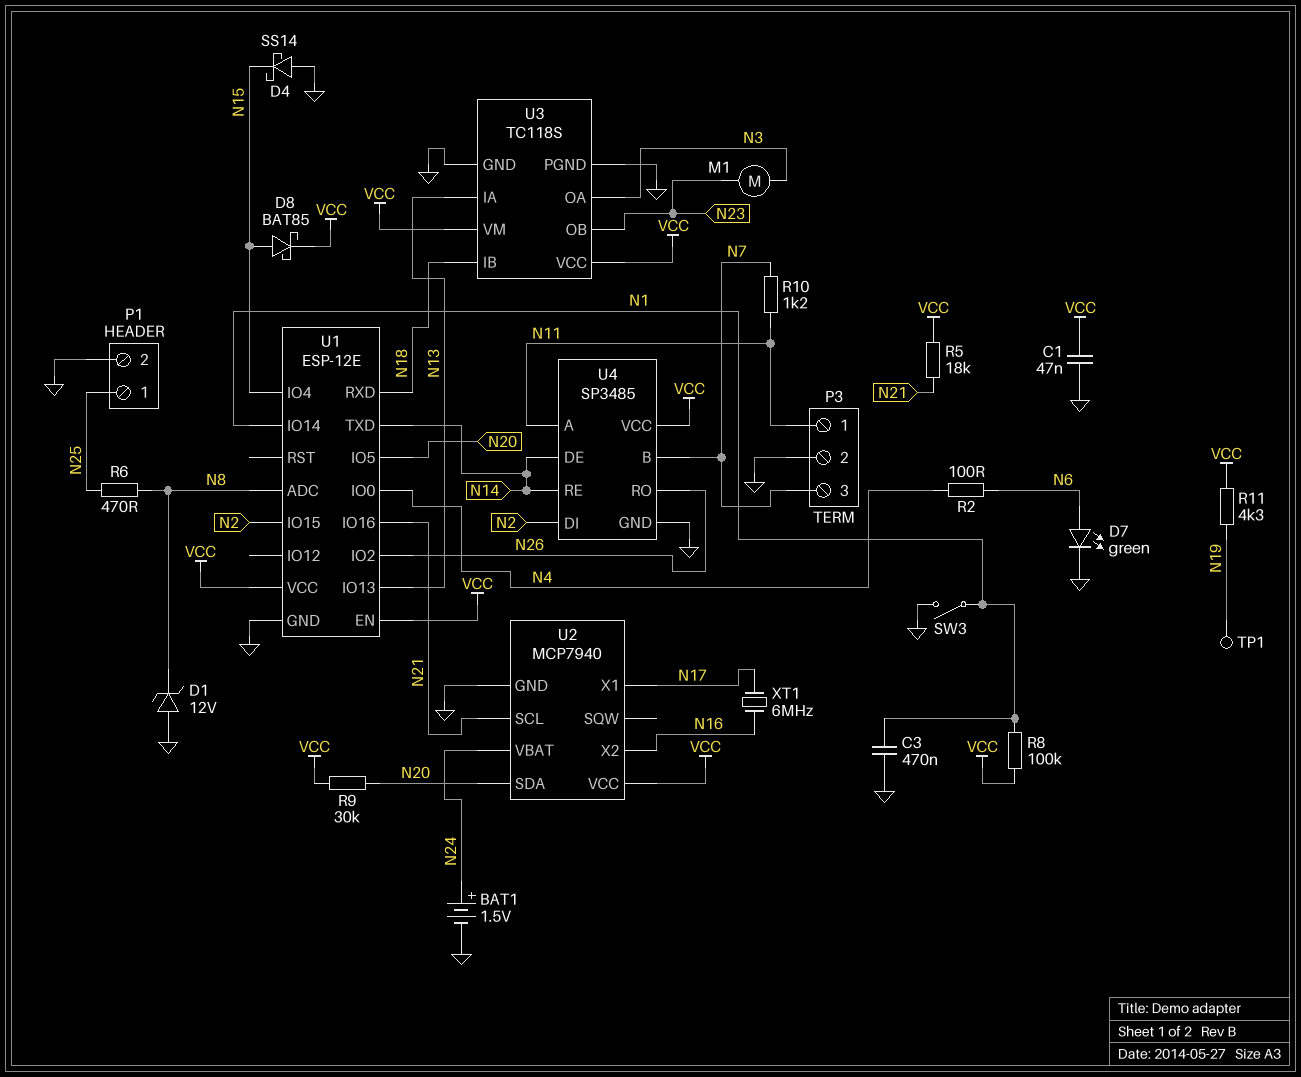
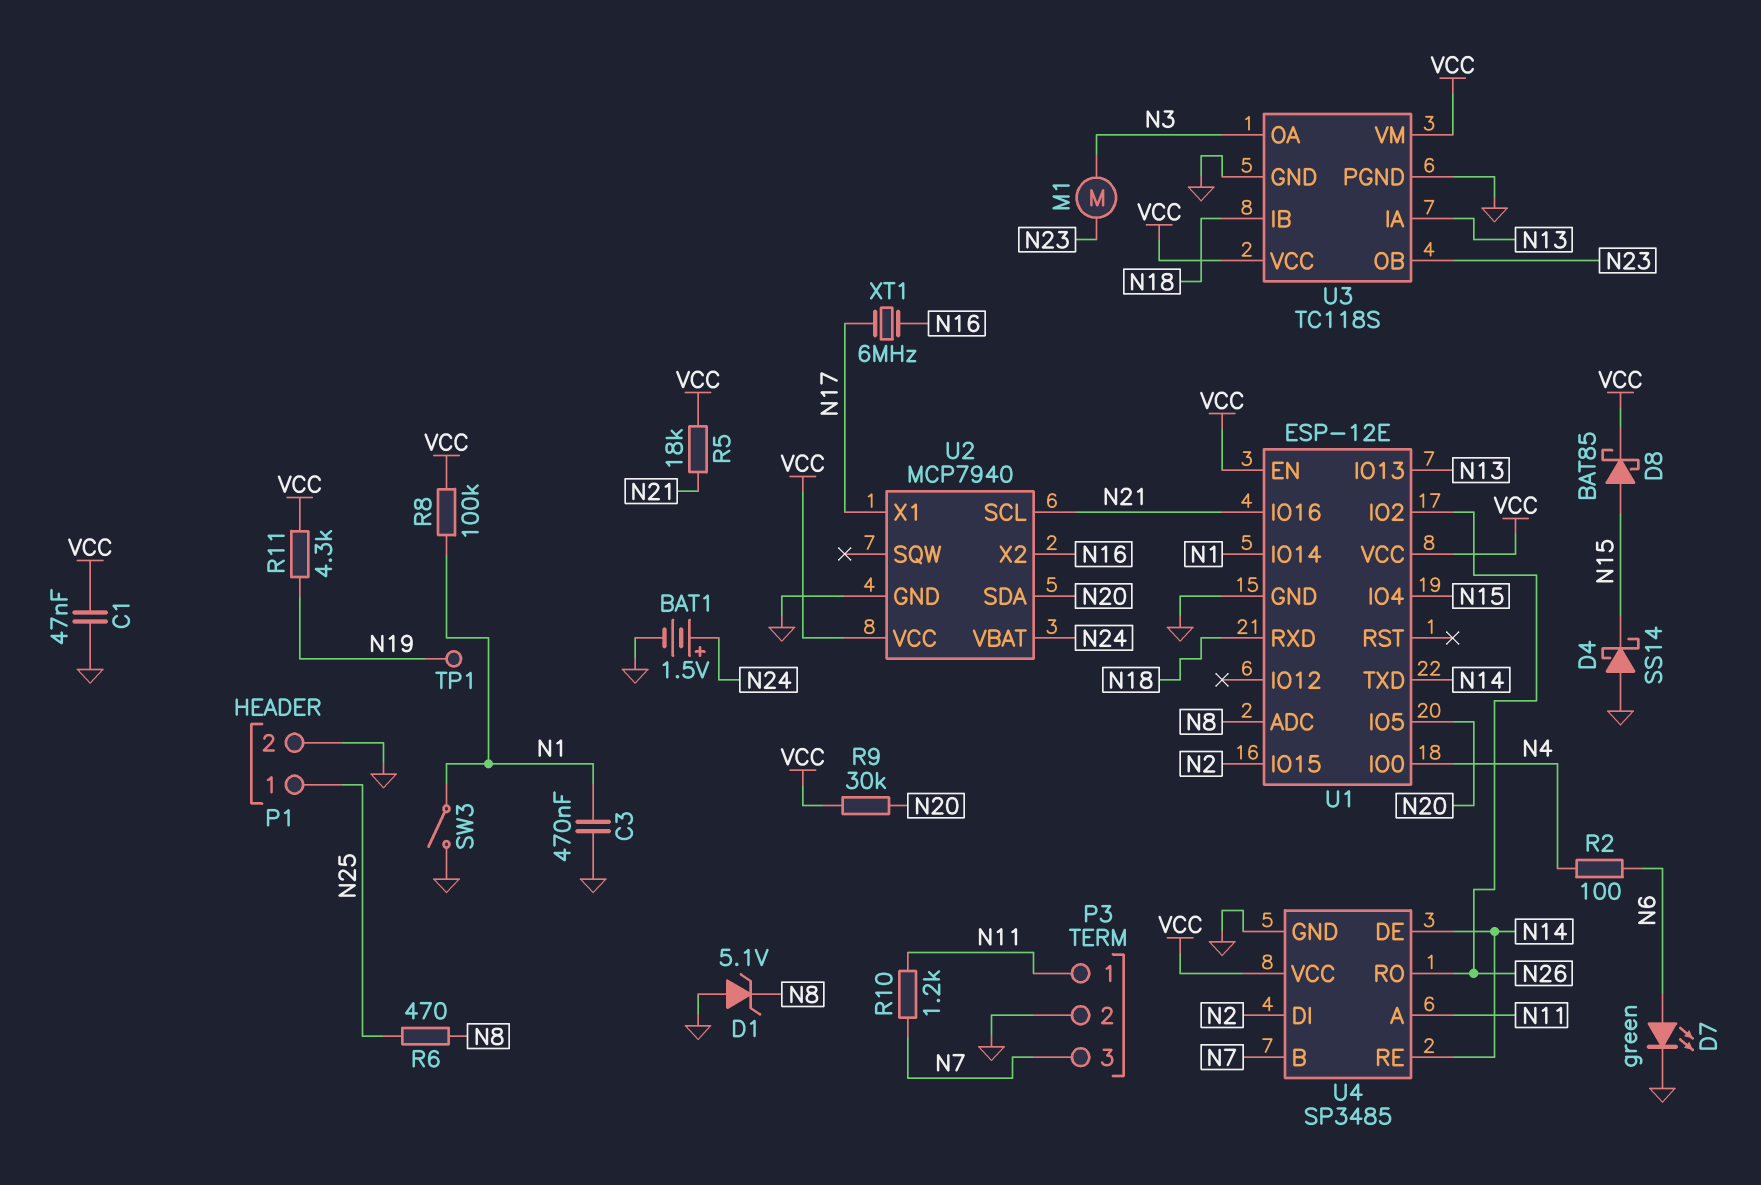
D1: zener 12V (A GND, K N8) -> zener 5.1V (A GND, K N8)

